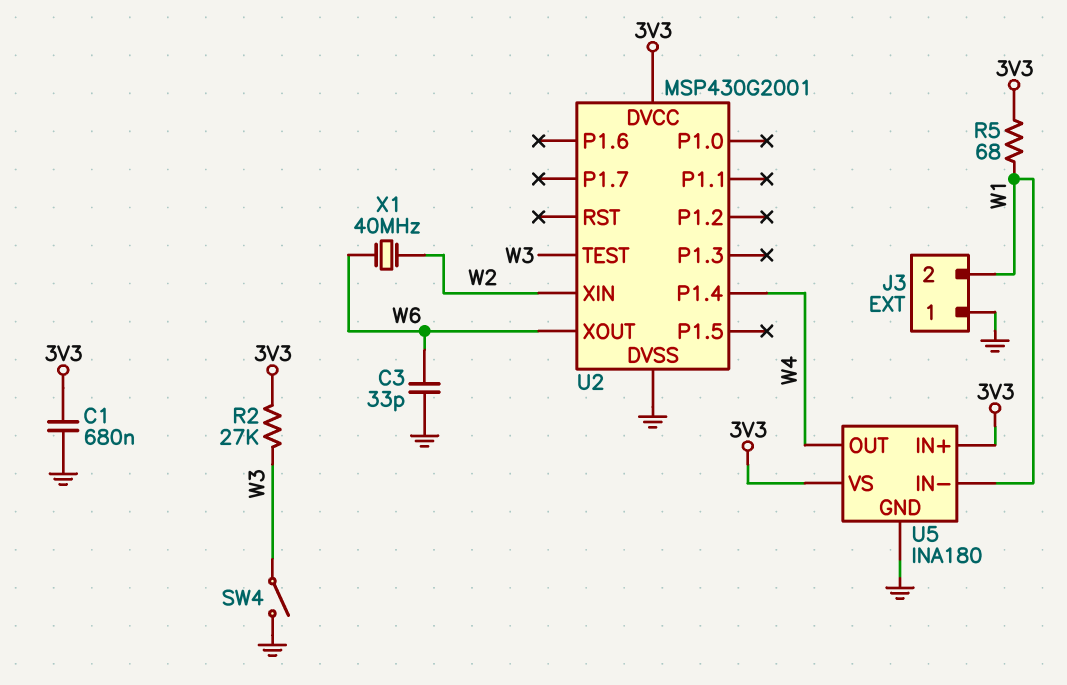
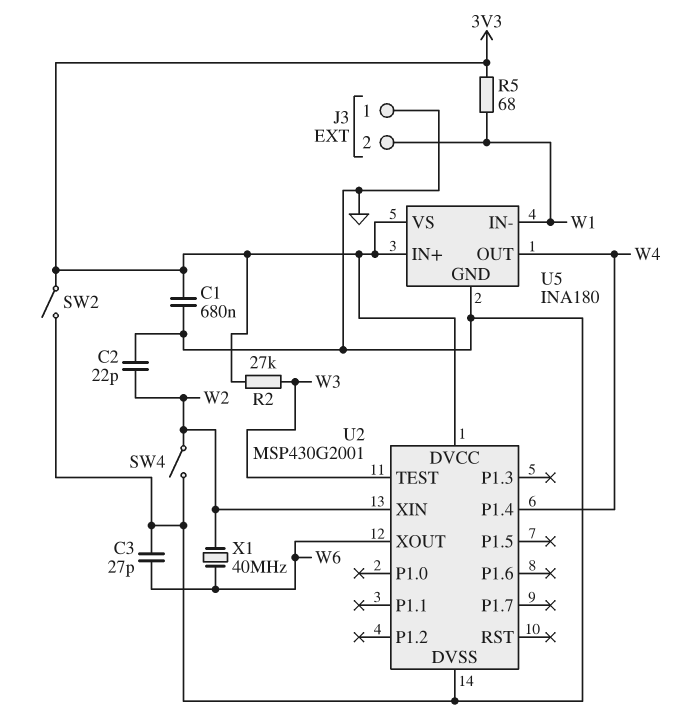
C2: none -> 22pF (GND, W2)
C3: 33pF (GND, W6) -> 27pF (GND, W6)
SW2: none -> switch (3V3, GND)
SW4: switch (GND, W3) -> switch (GND, W2)

